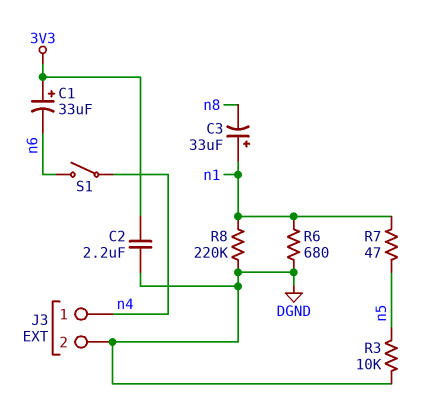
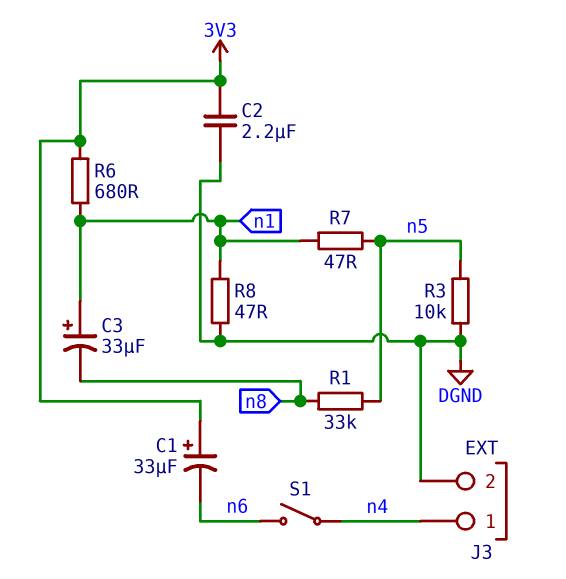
R1: none -> 33k (n5, n8)
R6: 680 (DGND, n1) -> 680 (3V3, n1)
R8: 220k (DGND, n1) -> 47 (DGND, n1)

